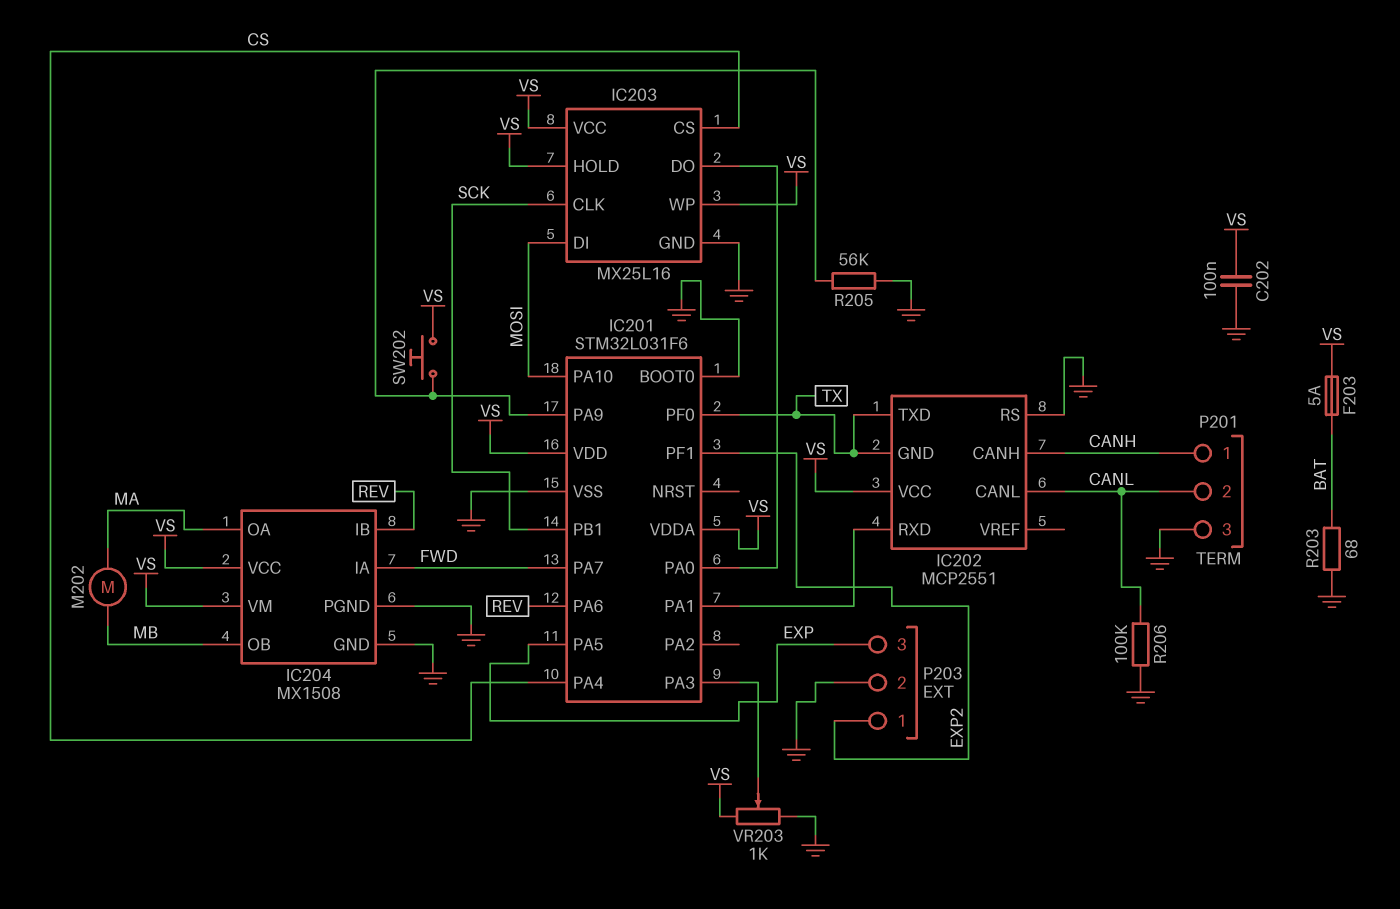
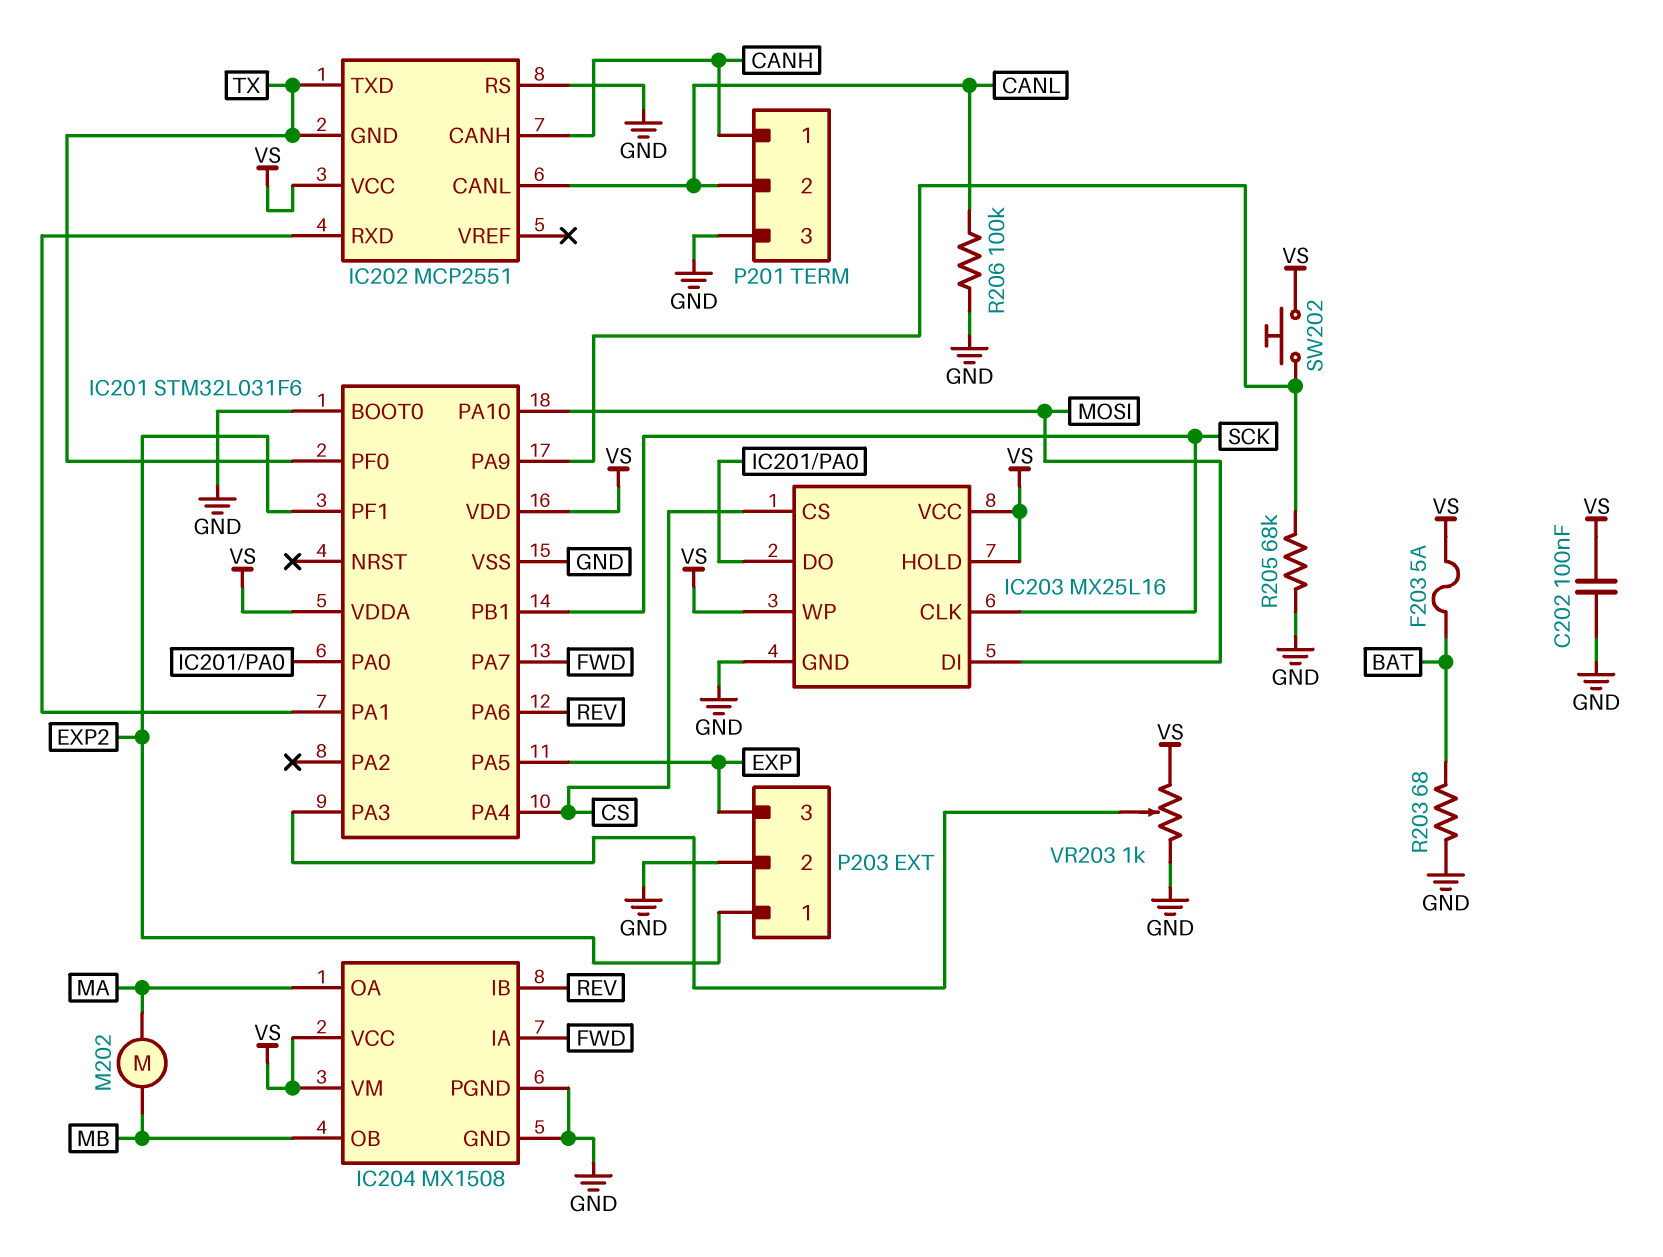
R205: 56k (GND, IC201/PA9) -> 68k (GND, IC201/PA9)

